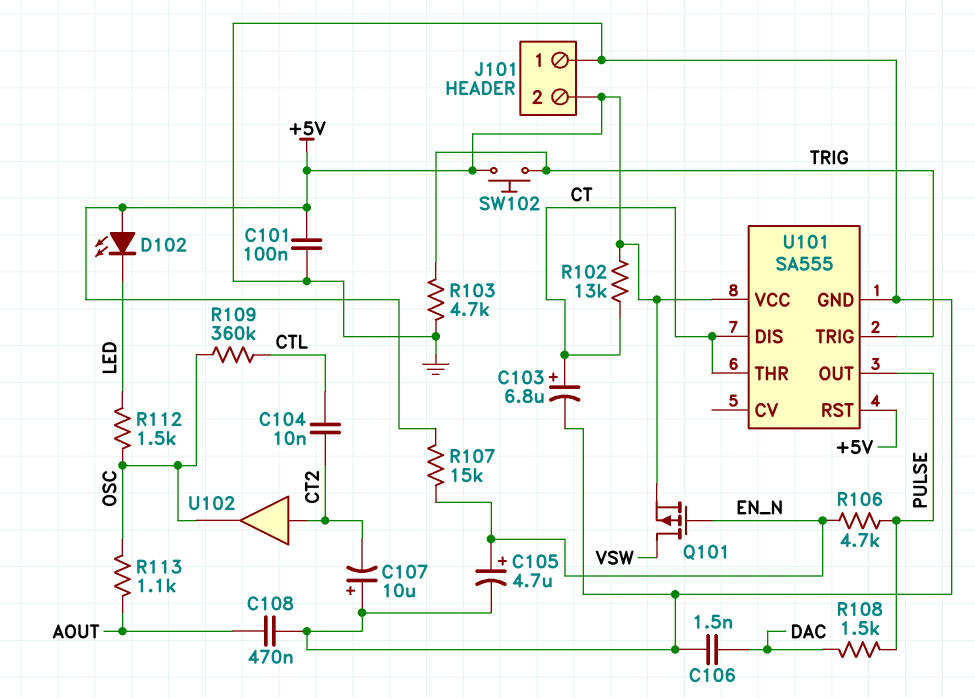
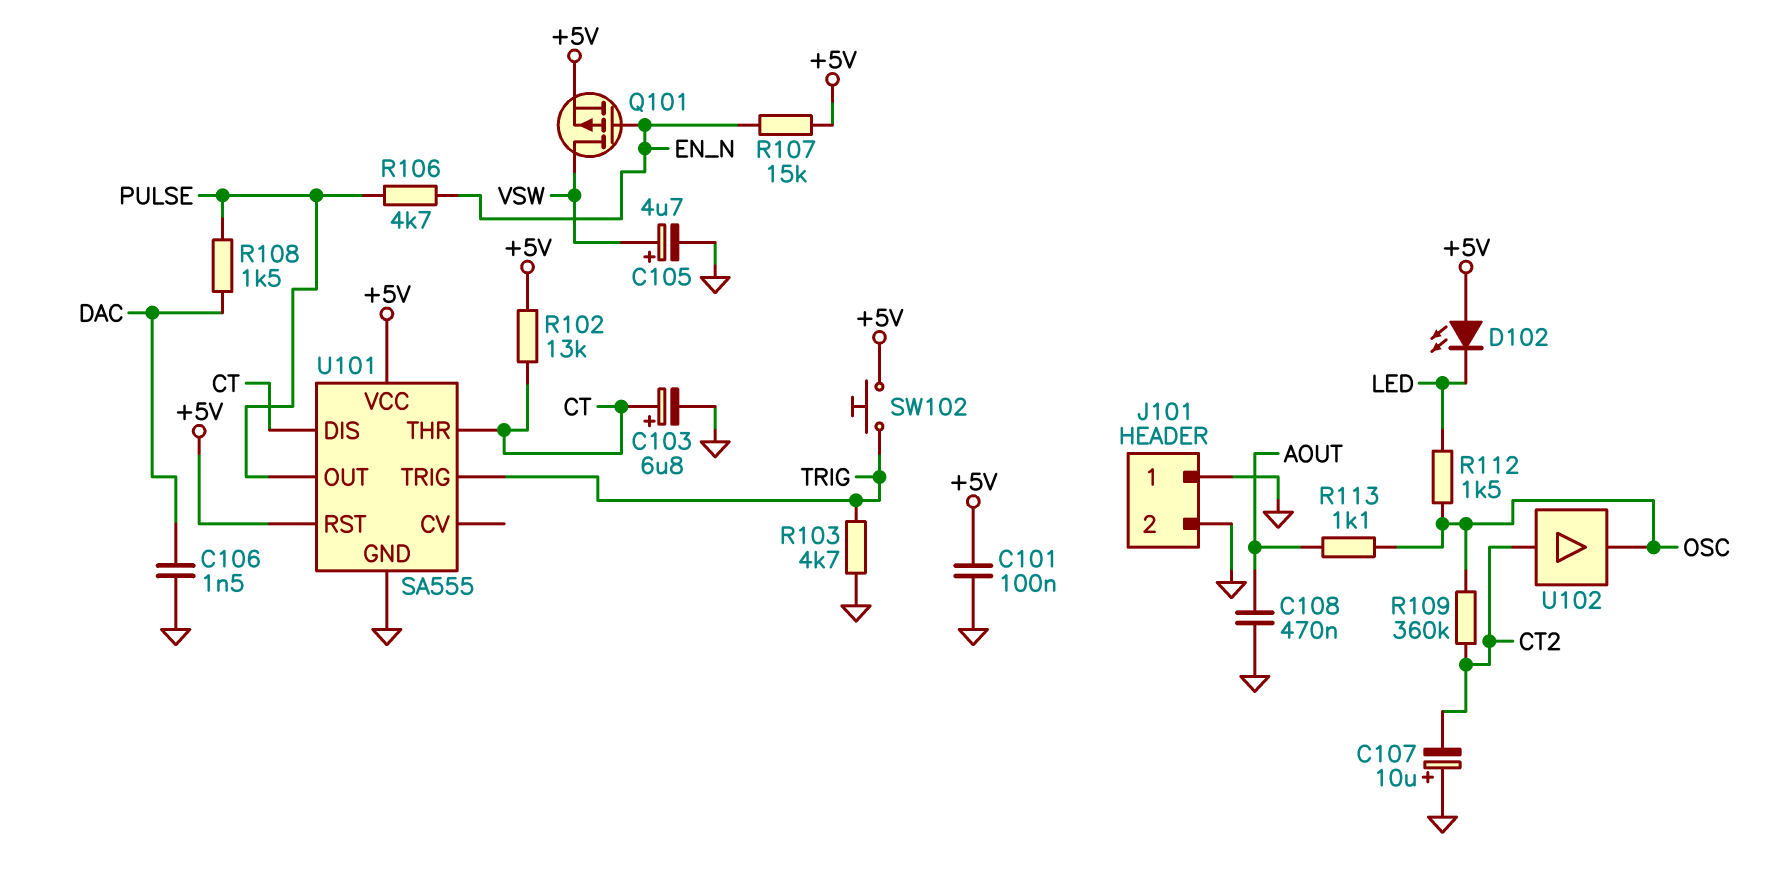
C104: 10nF (CT2, CTL) -> none
C105: 4.7uF (plus EN_N, minus GND) -> 4.7uF (plus VSW, minus GND)
J101 pin 2: +5V -> GND
R109: 360k (CTL, OSC) -> 360k (CT2, OSC)

